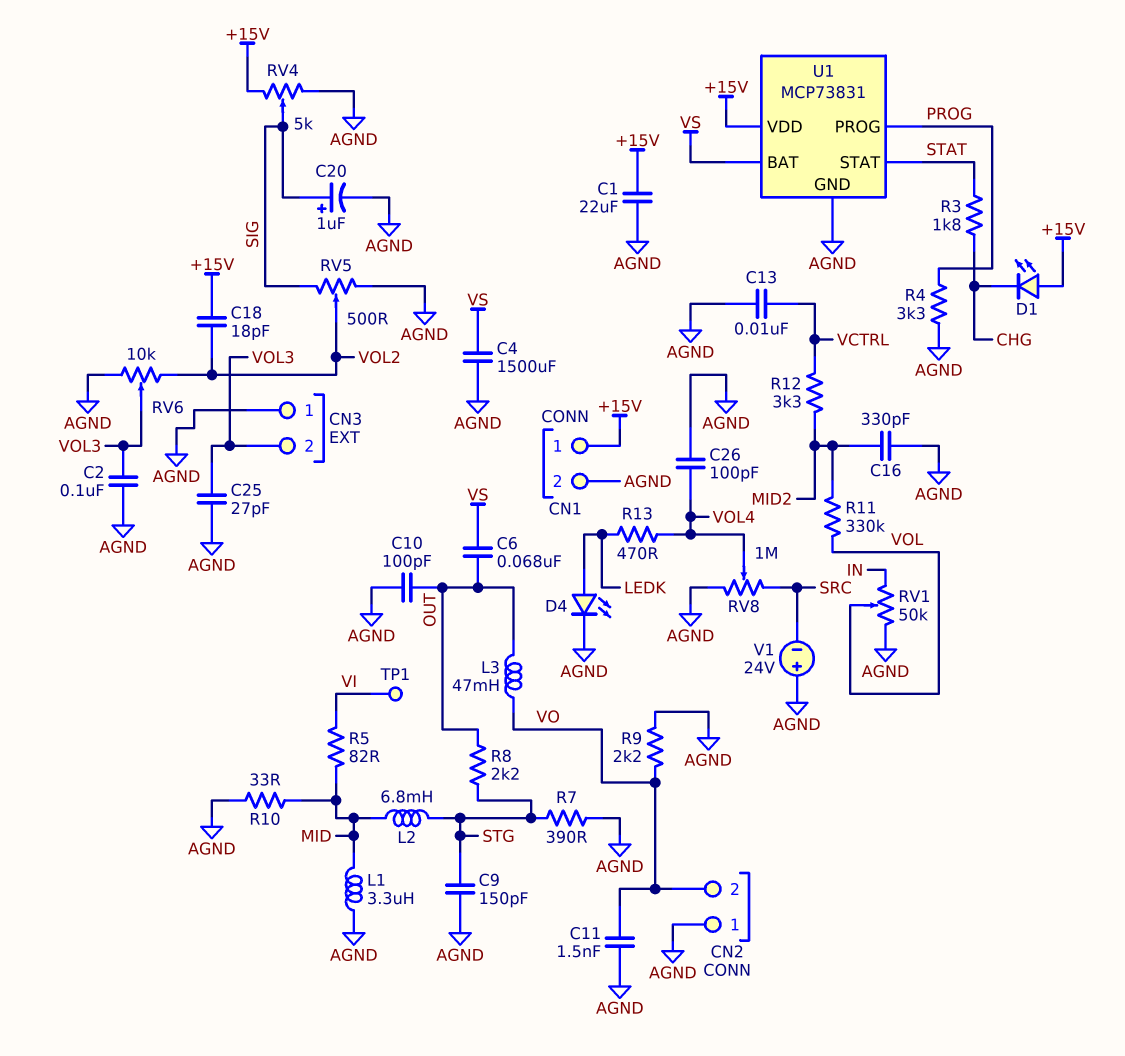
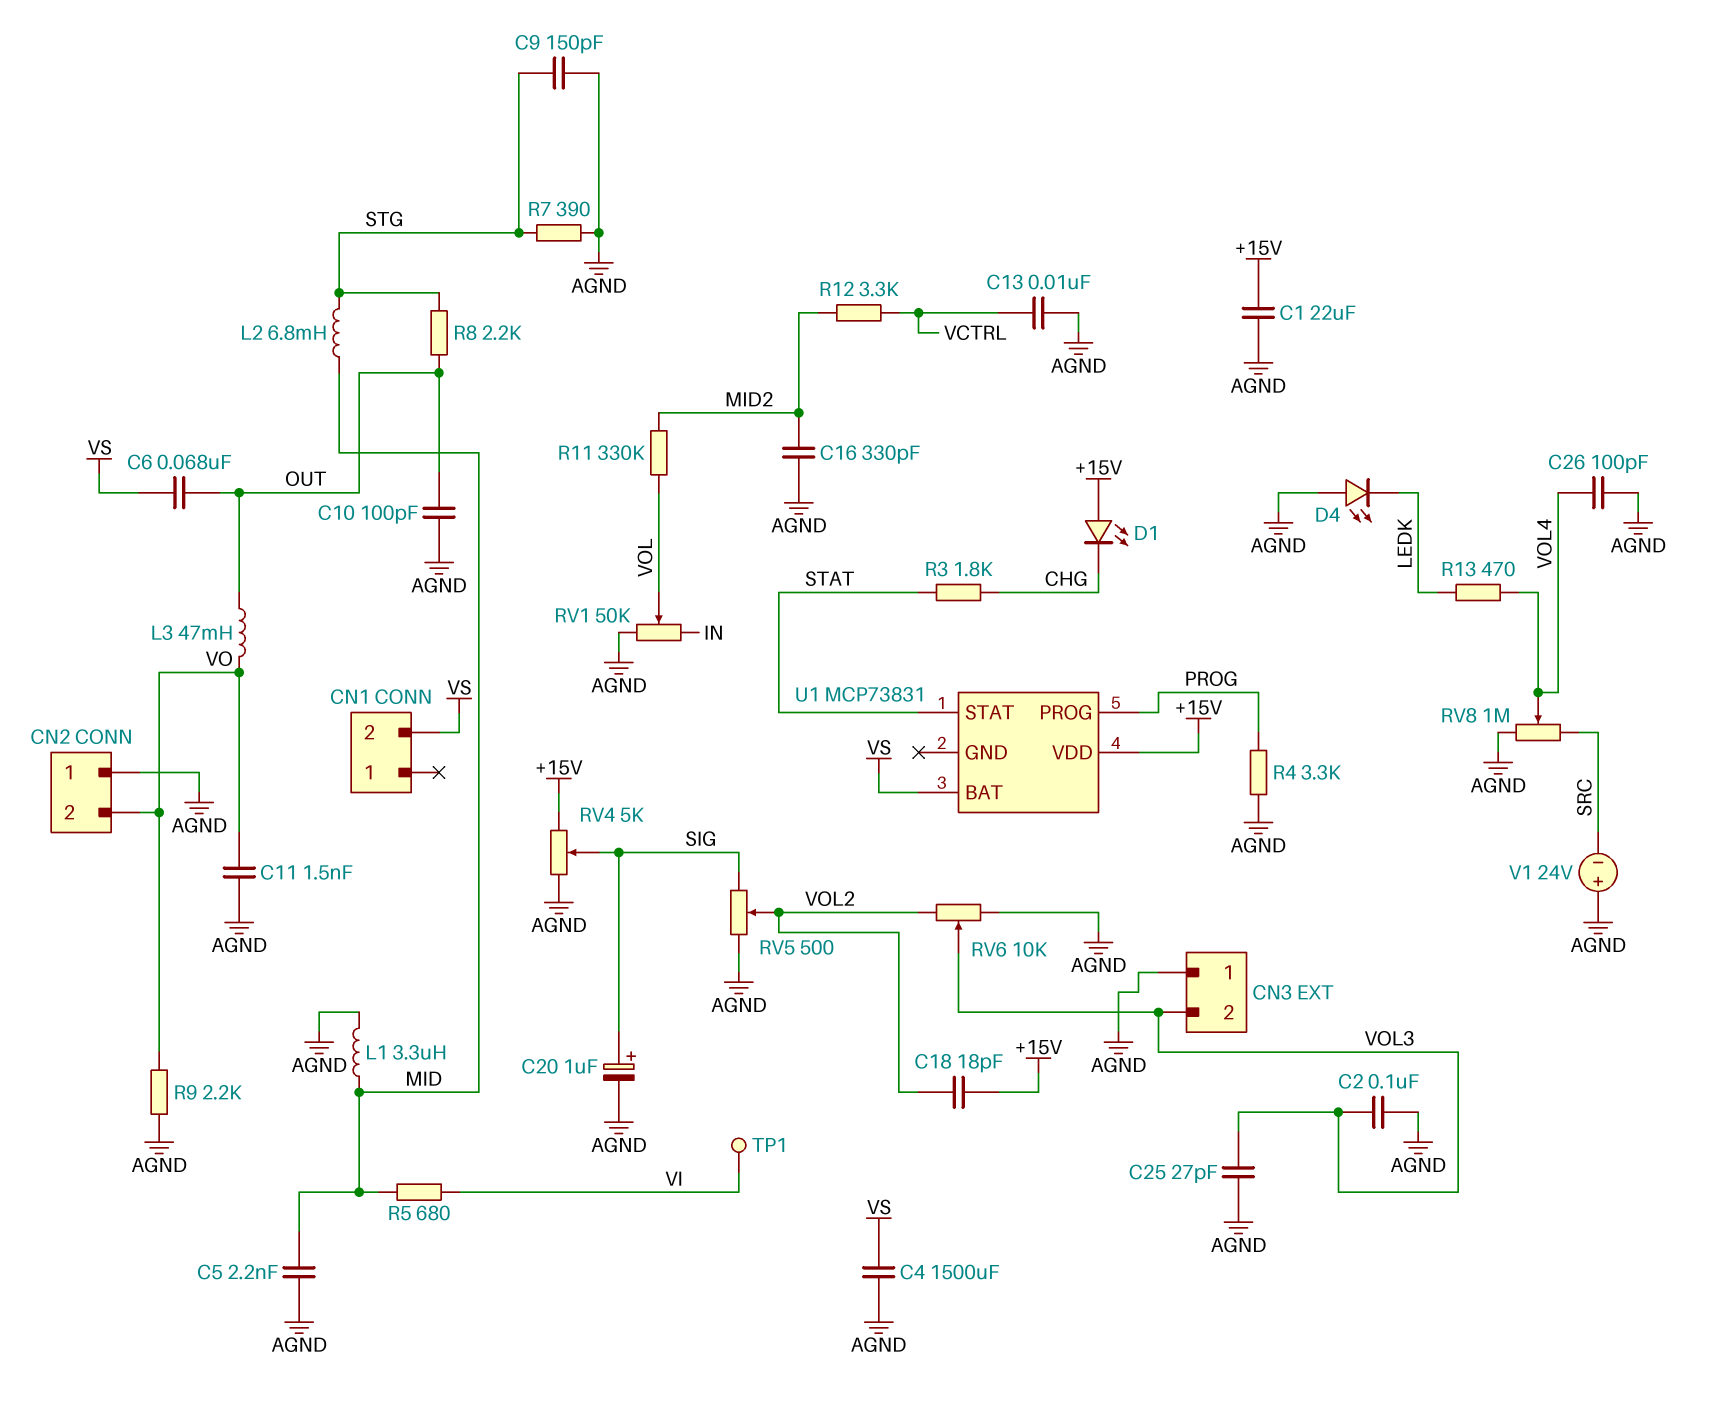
C5: none -> 2.2nF (AGND, MID)
CN1 pin 1: +15V -> none
CN1 pin 2: AGND -> VS
D4: LED (A LEDK, K AGND) -> LED (A AGND, K LEDK)
R5: 82 (MID, VI) -> 680 (MID, VI)
R10: 33 (AGND, MID) -> none
U1 pin GND: AGND -> none

